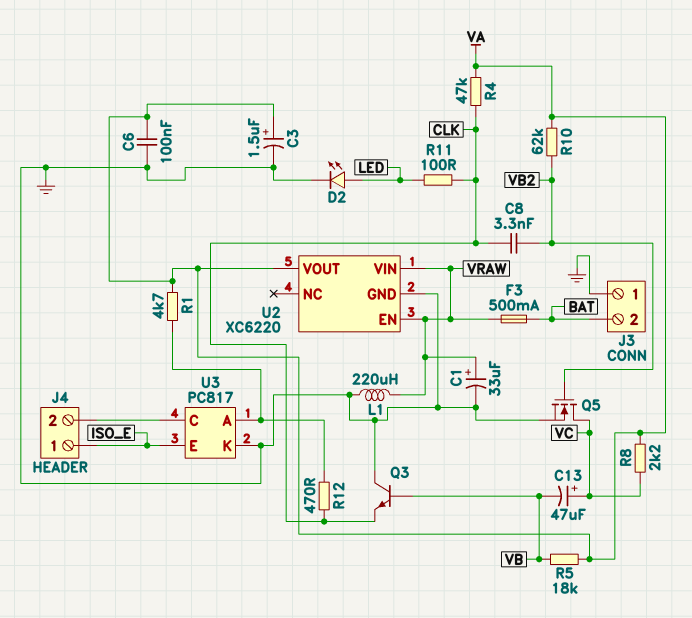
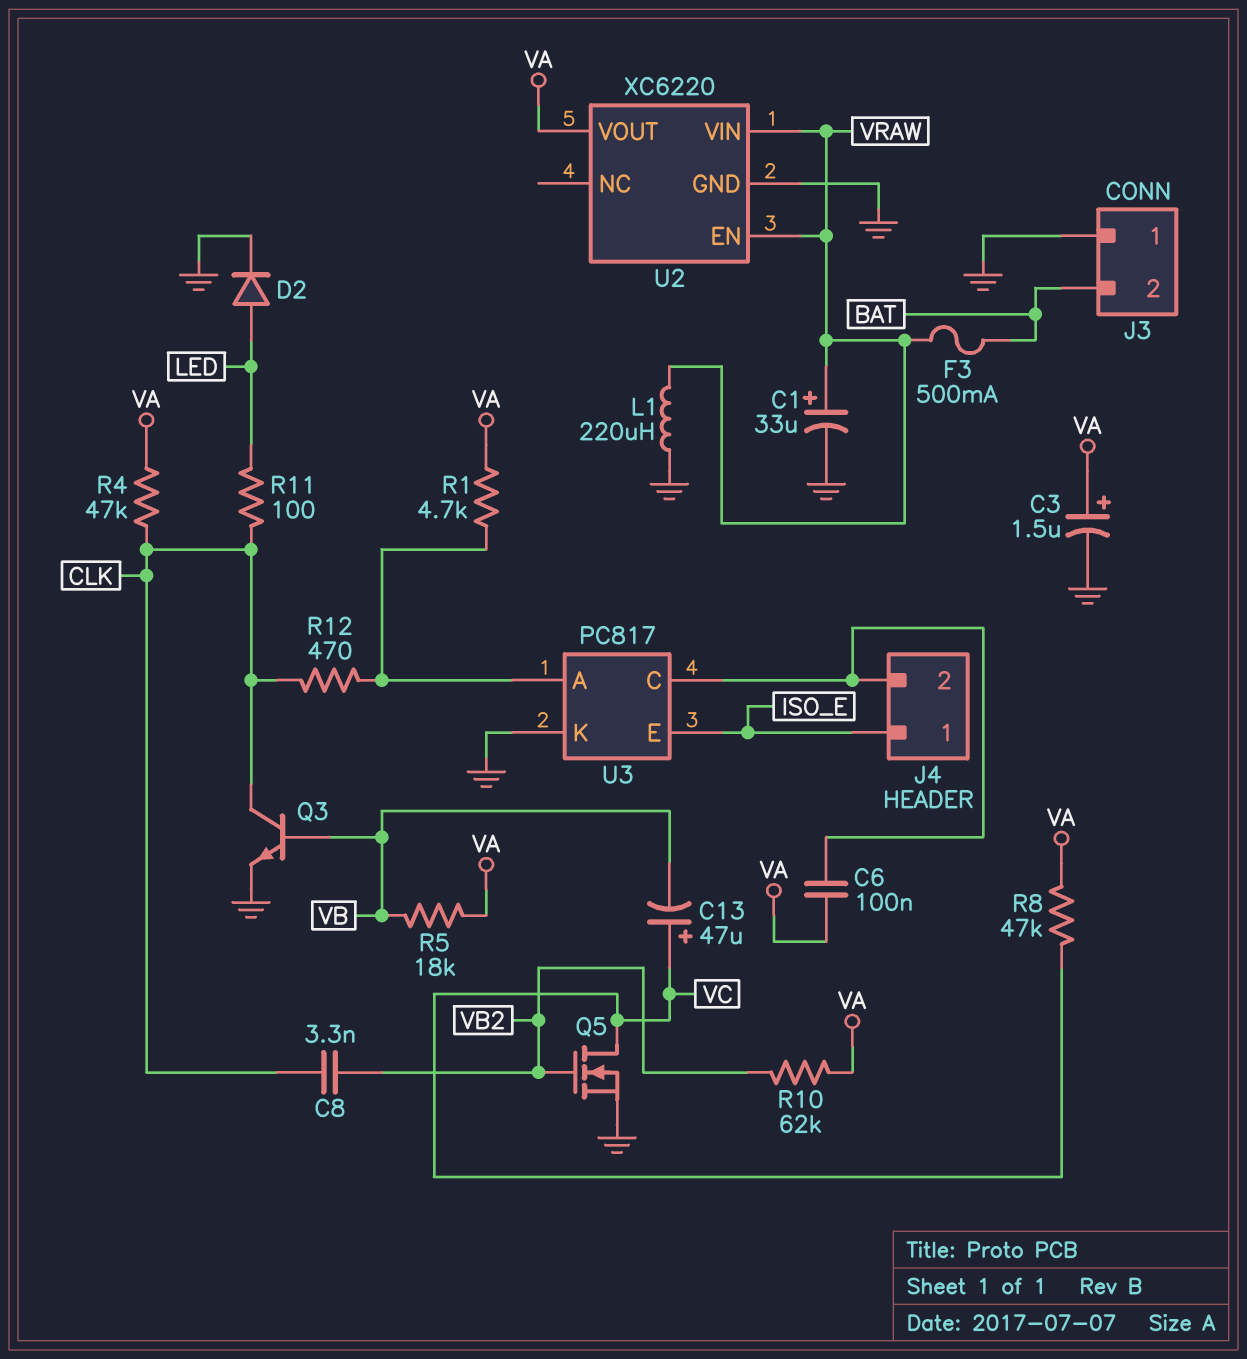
C6: 100nF (GND, VA) -> 100nF (J4/2, VA)
D2: LED (A LED, K GND) -> diode (A LED, K GND)
Q3: NPN (B VB, C GND, E CLK) -> NPN (B VB, C CLK, E GND)
R8: 2.2k (VA, VC) -> 47k (VA, VC)

